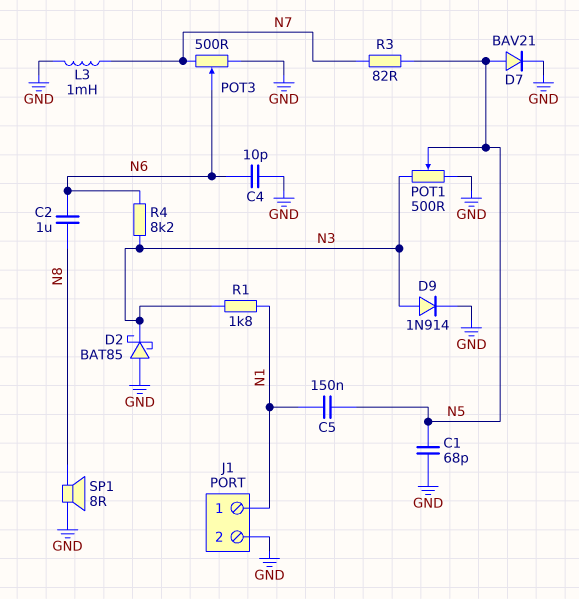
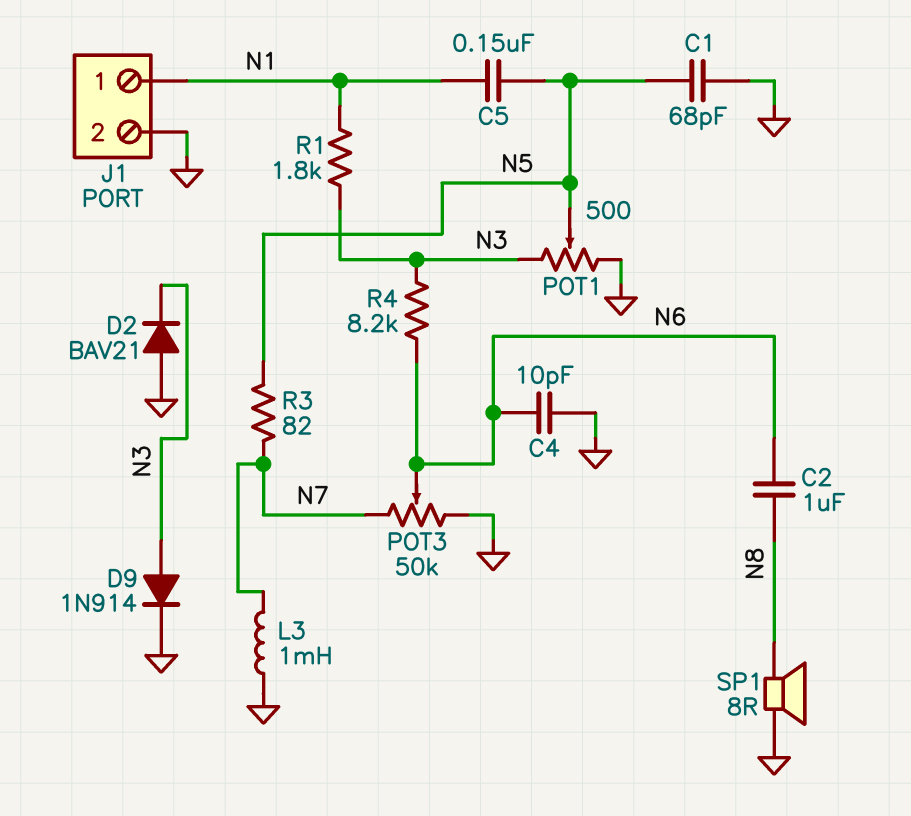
D2: schottky BAT85 (A GND, K N3) -> diode BAV21 (A GND, K N3)
D7: diode BAV21 (A N5, K GND) -> none
POT3: 500 (GND, N7, wiper N6) -> 50k (GND, N7, wiper N6)

